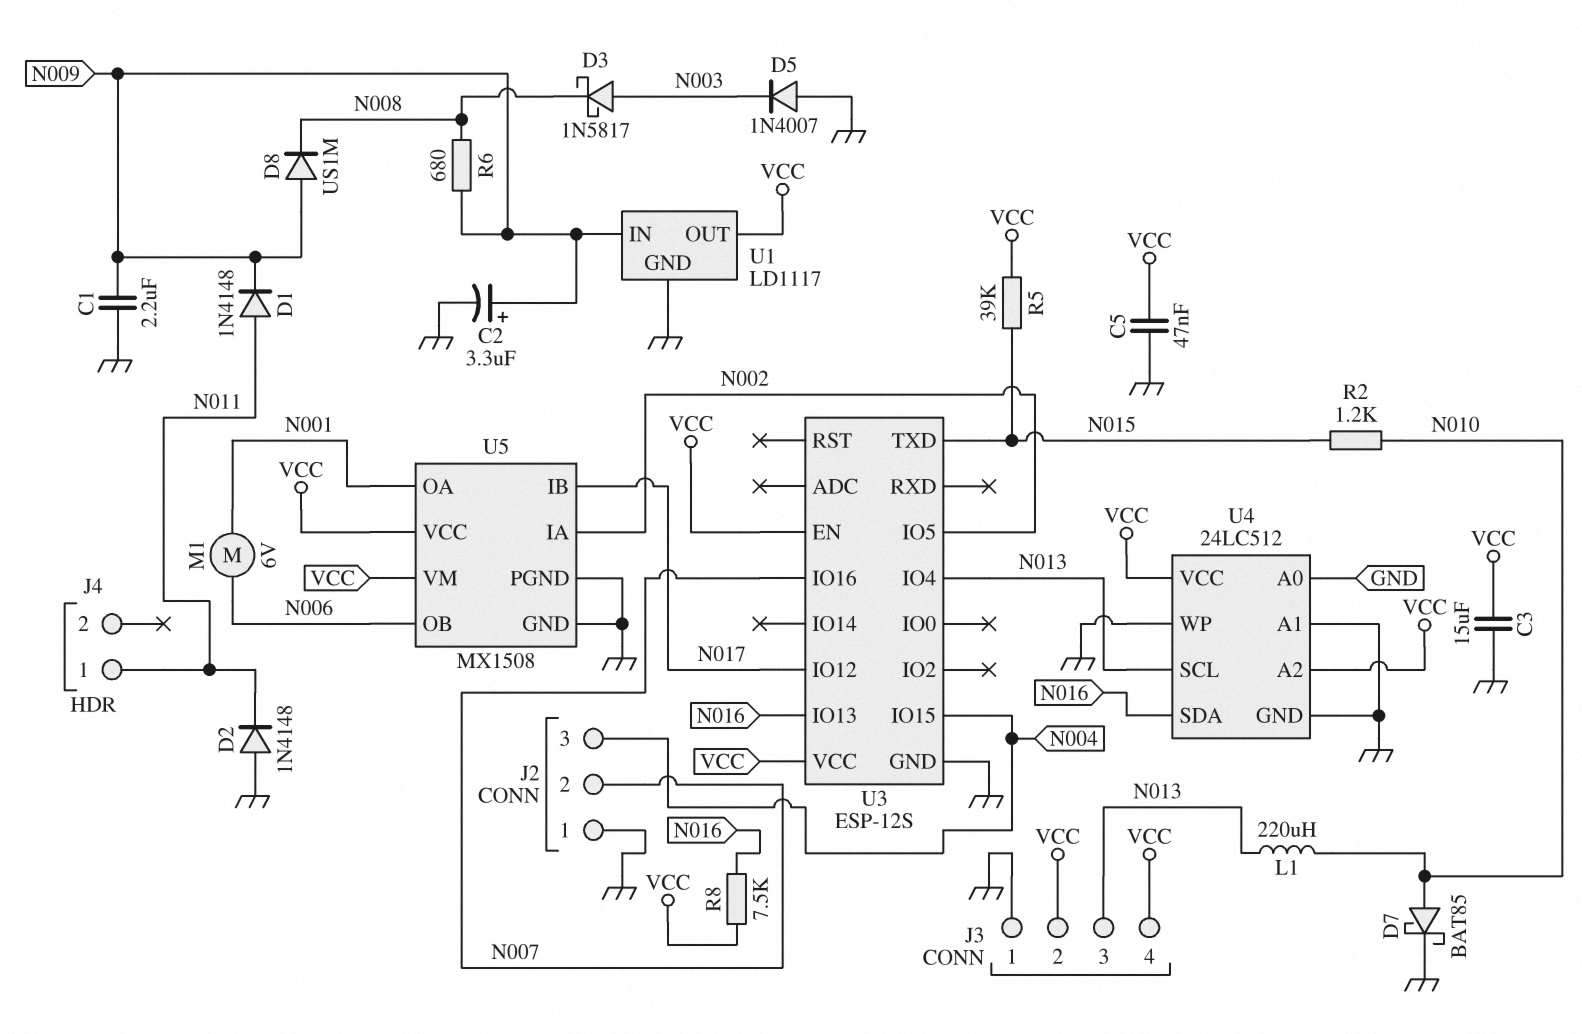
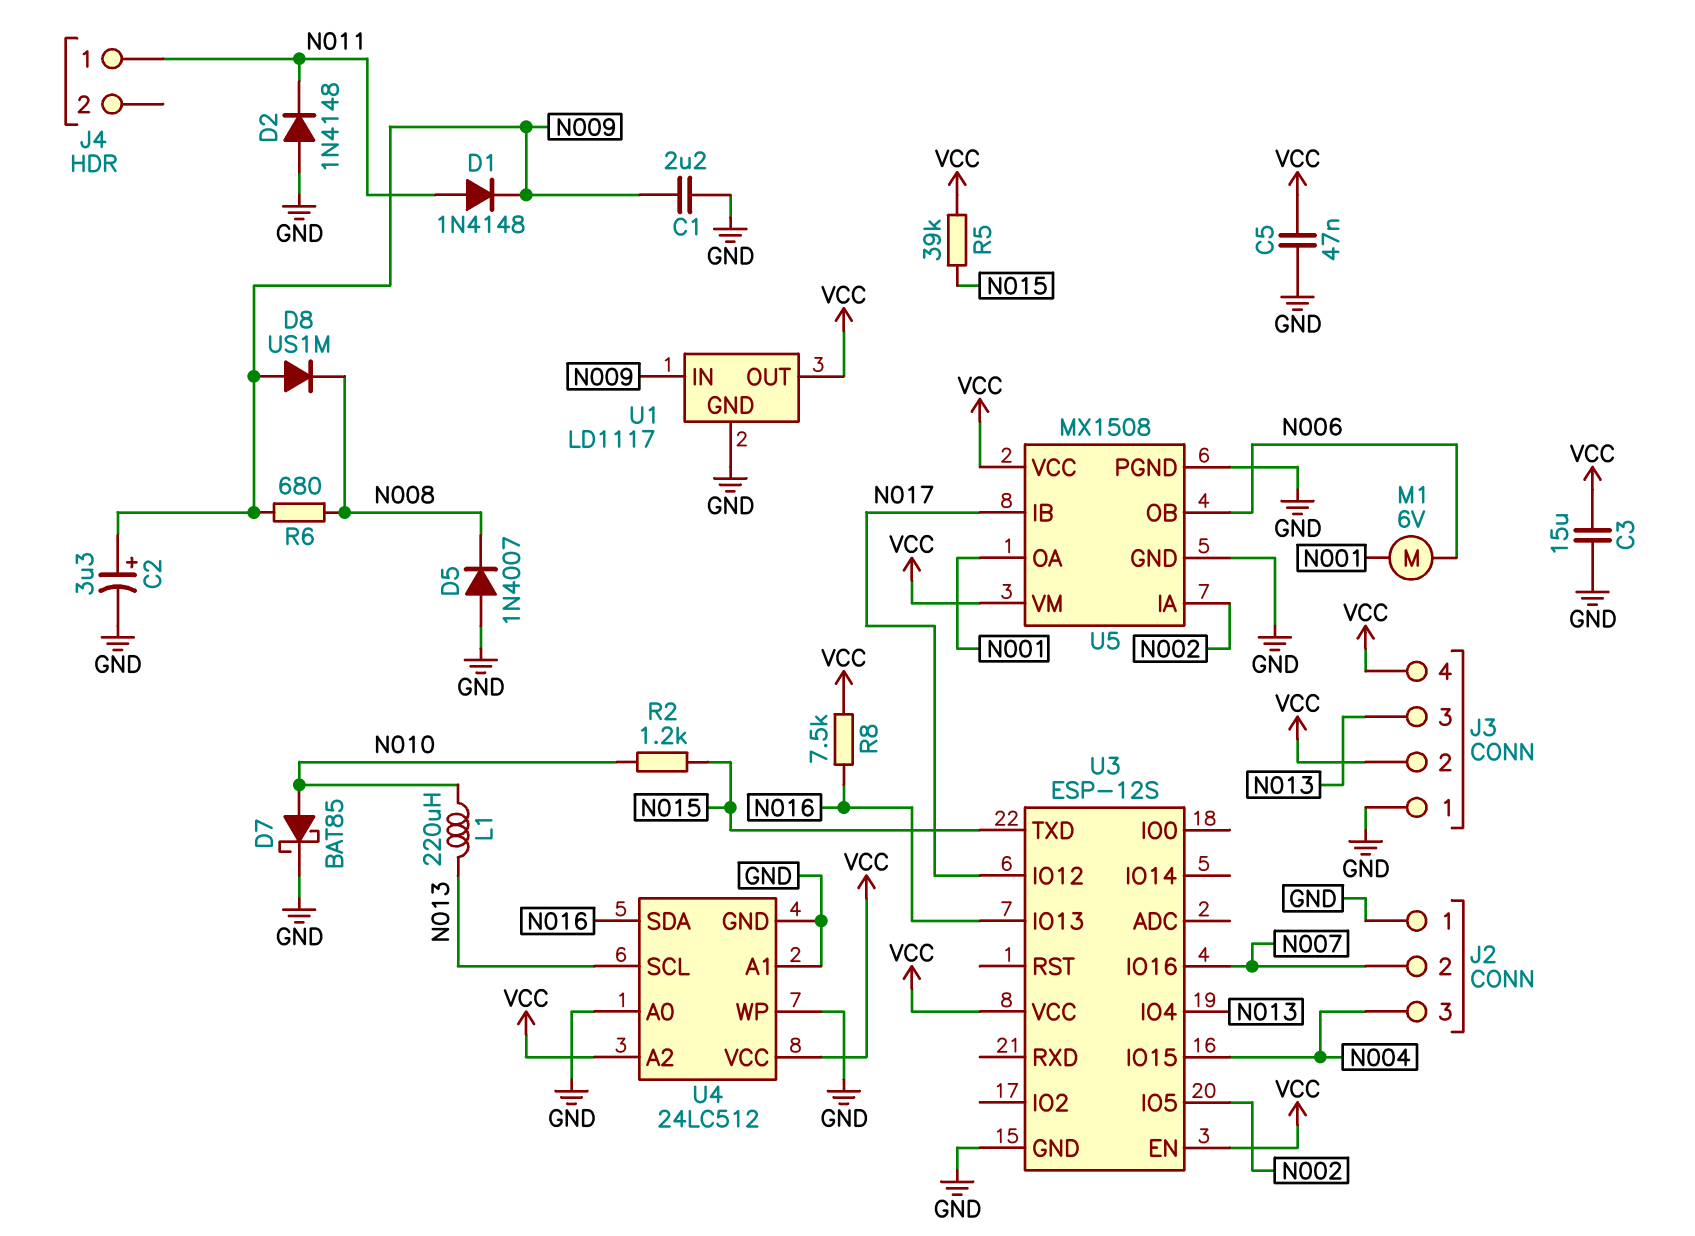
D3: schottky 1N5817 (A N003, K N008) -> none
D5: diode 1N4007 (A GND, K N003) -> diode 1N4007 (A GND, K N008)

